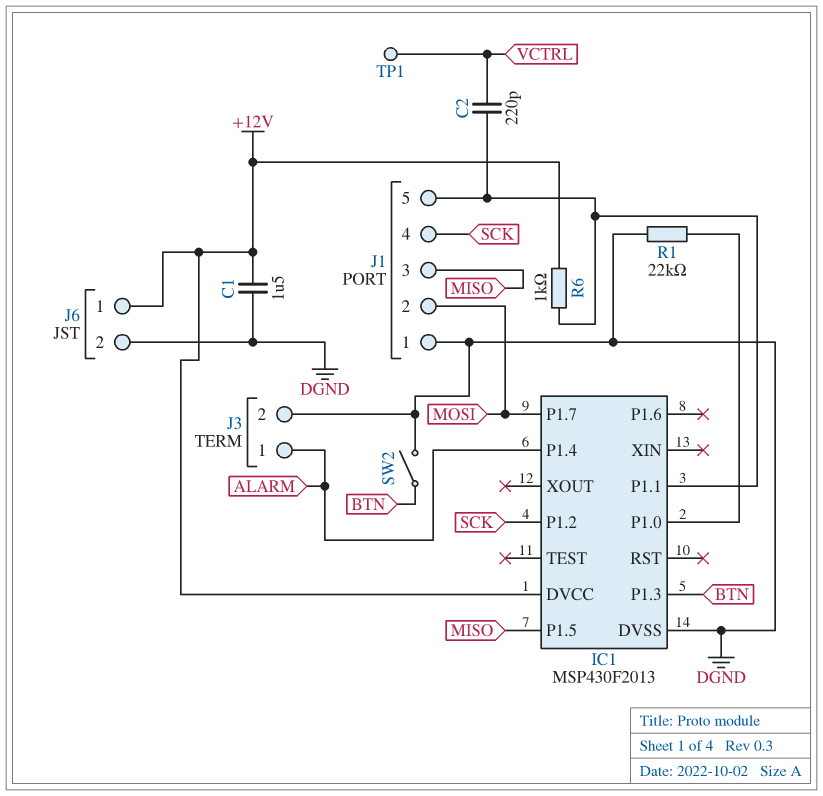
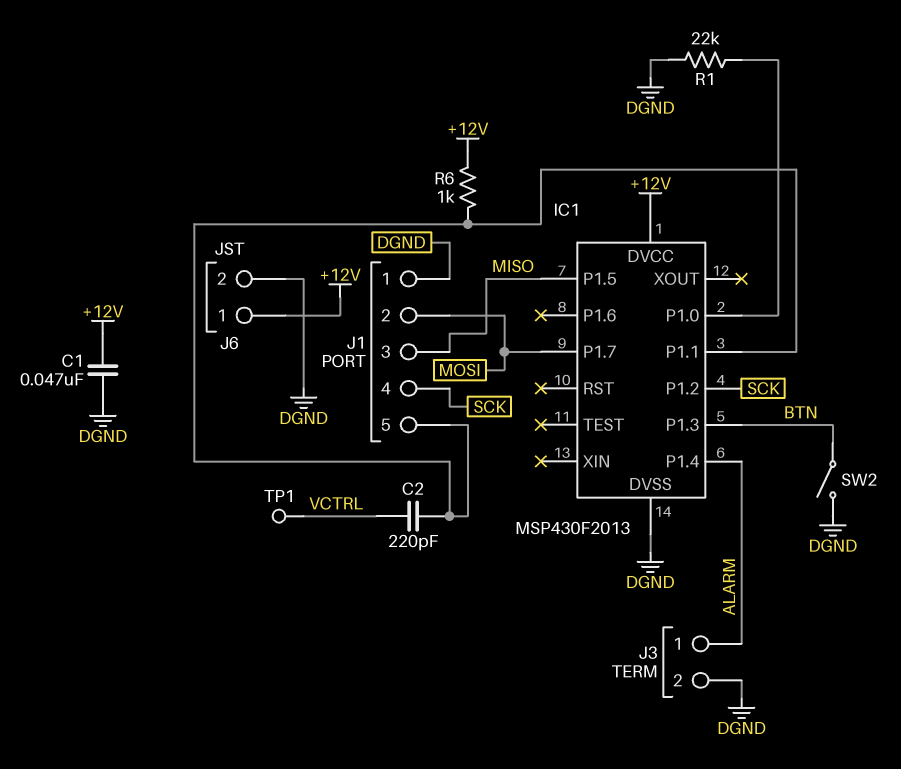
C1: 1.5uF (+12V, DGND) -> 47nF (+12V, DGND)

